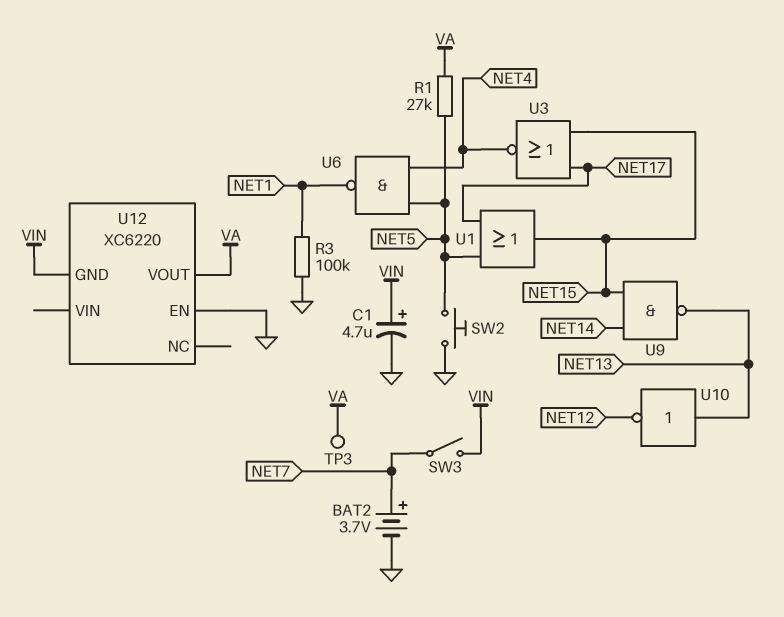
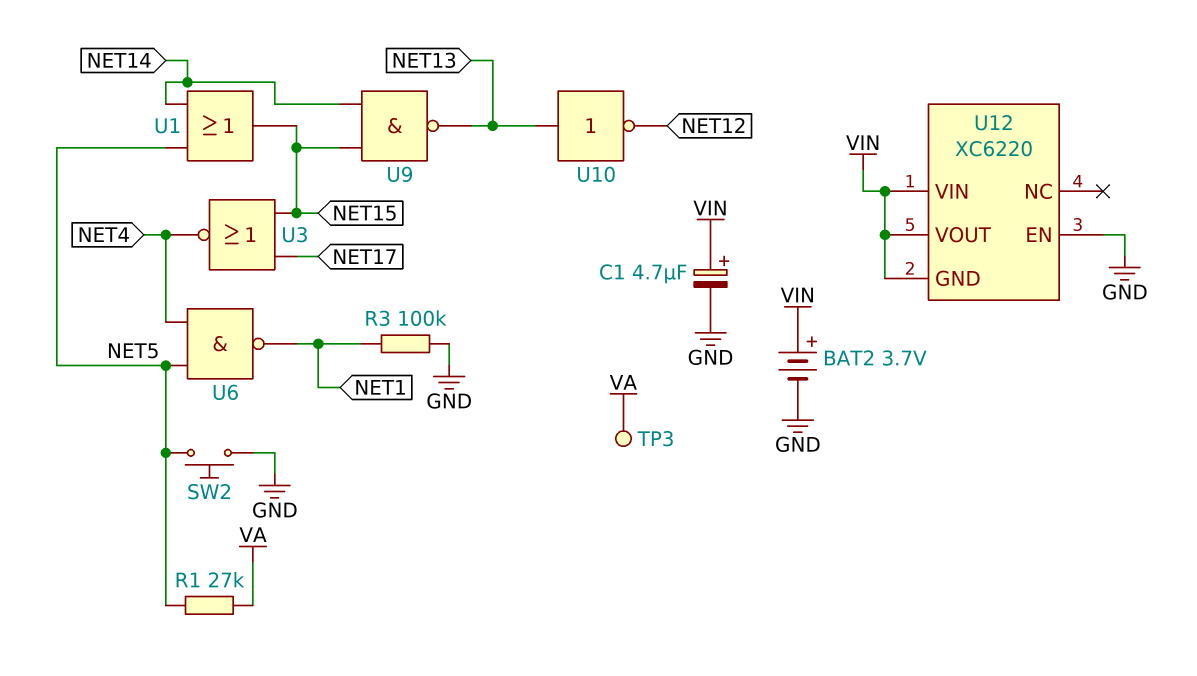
BAT2: 3.7V (plus NET7, minus GND) -> 3.7V (plus VIN, minus GND)
SW3: switch (NET7, VIN) -> none
U1: OR (in NET5, in NET17, out NET15) -> OR (in NET5, in NET14, out NET15)
U12 pin VIN: none -> VIN
U12 pin VOUT: VA -> VIN

